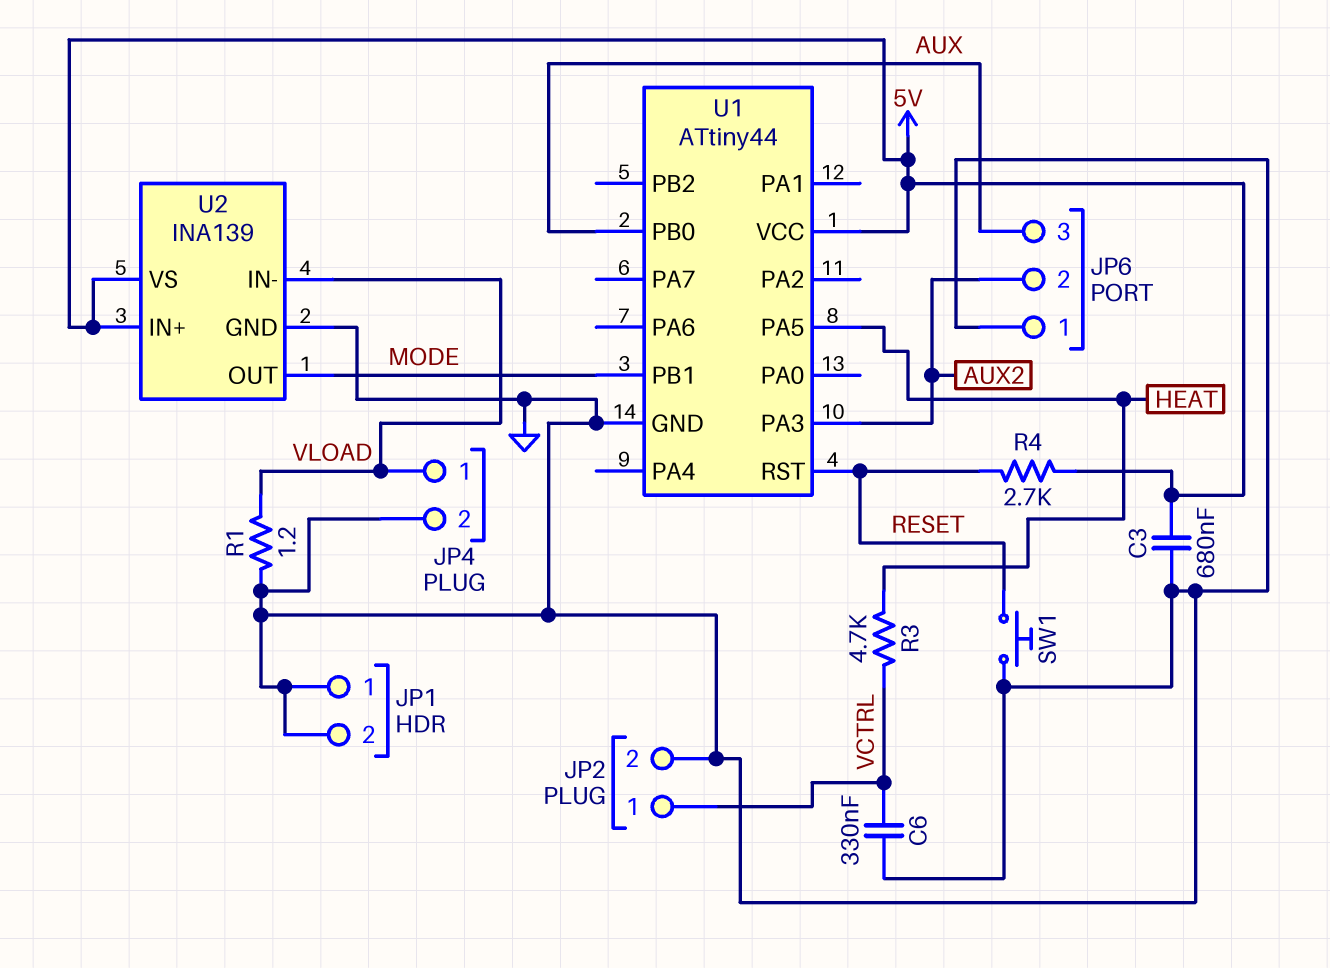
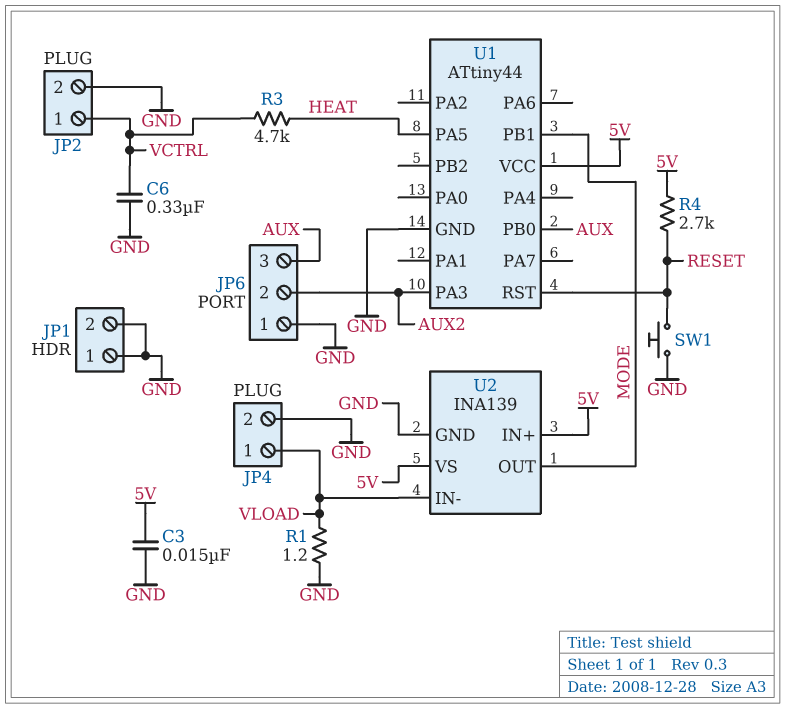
C3: 680nF (5V, GND) -> 15nF (5V, GND)

